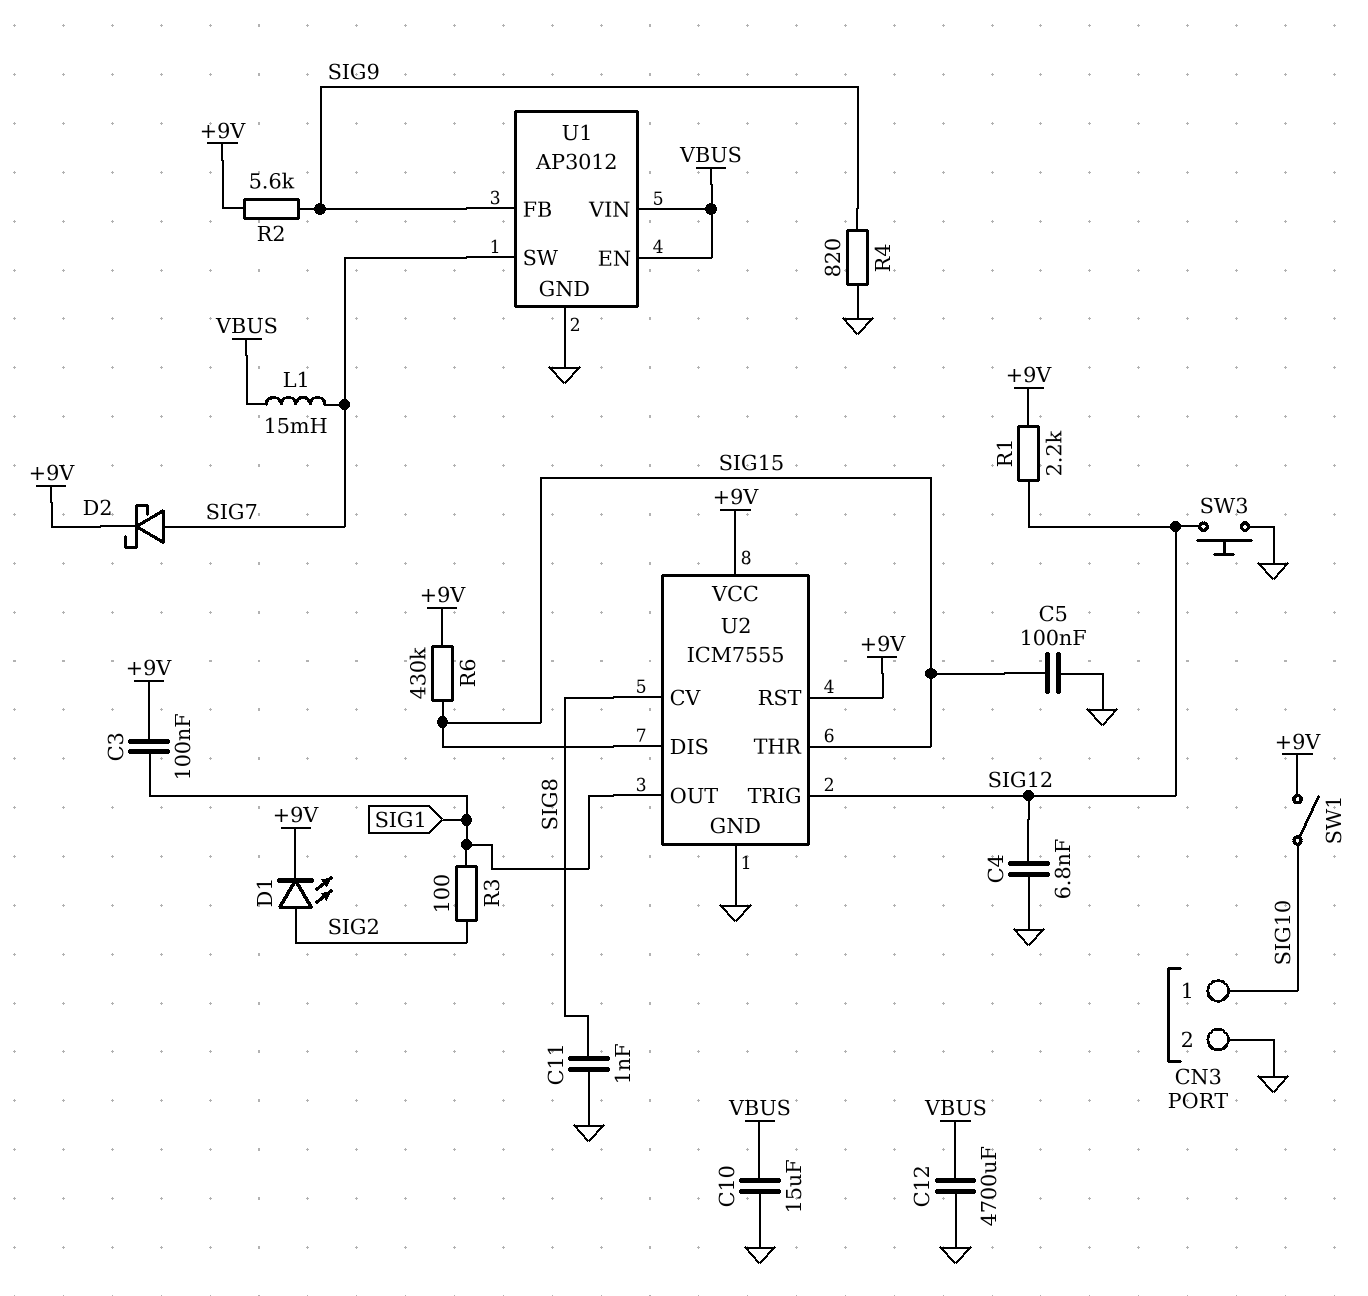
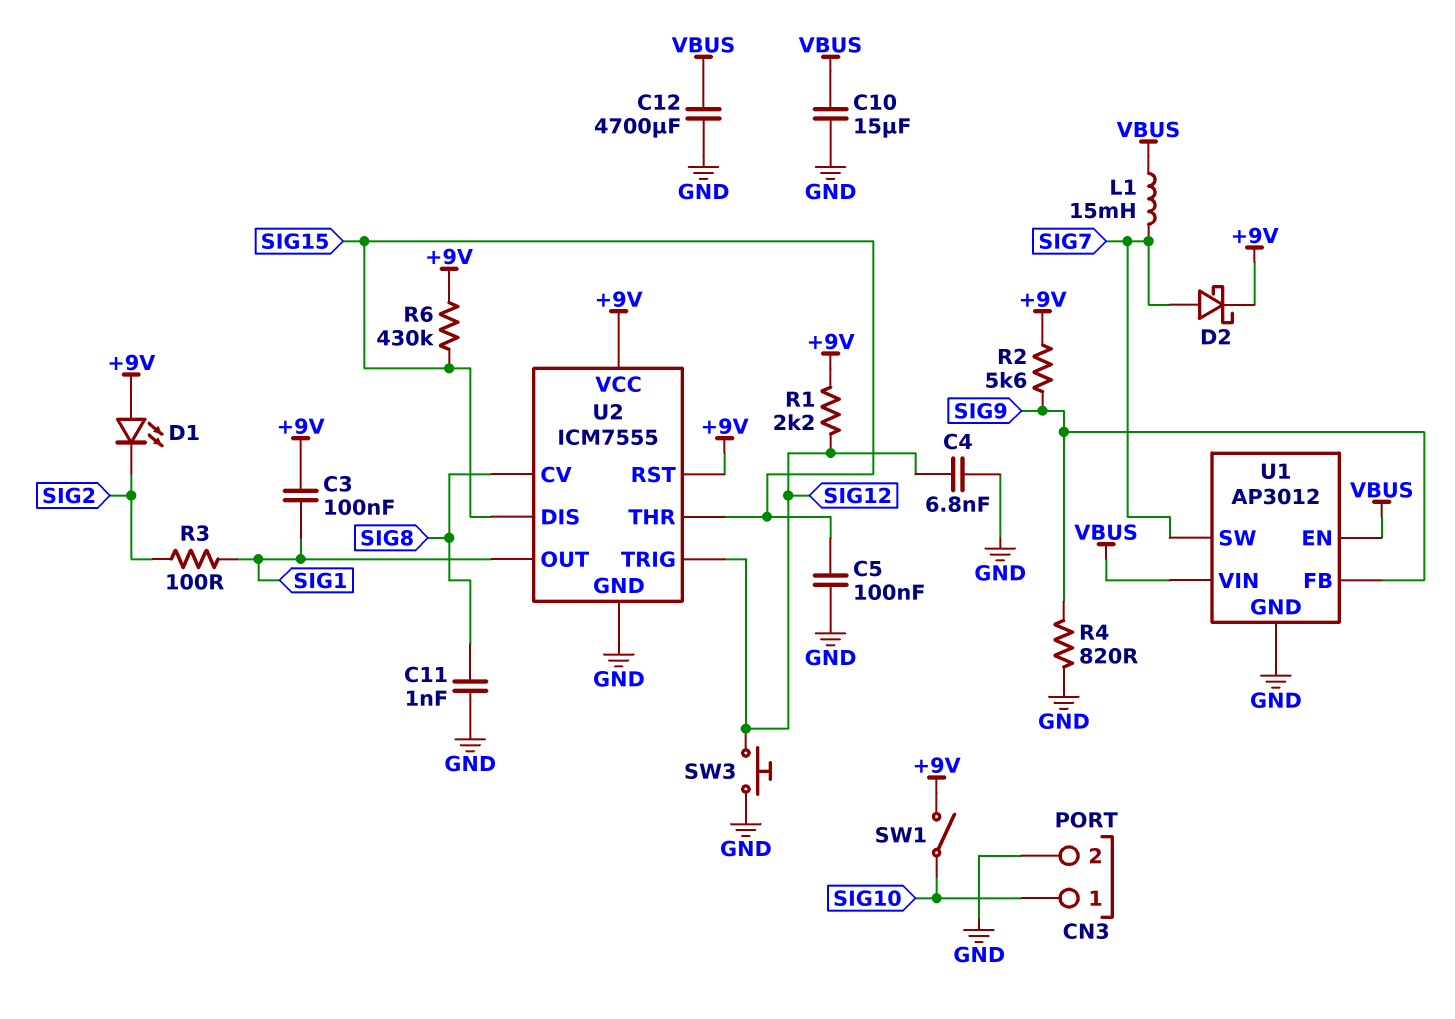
D1: LED (A SIG2, K +9V) -> LED (A +9V, K SIG2)

